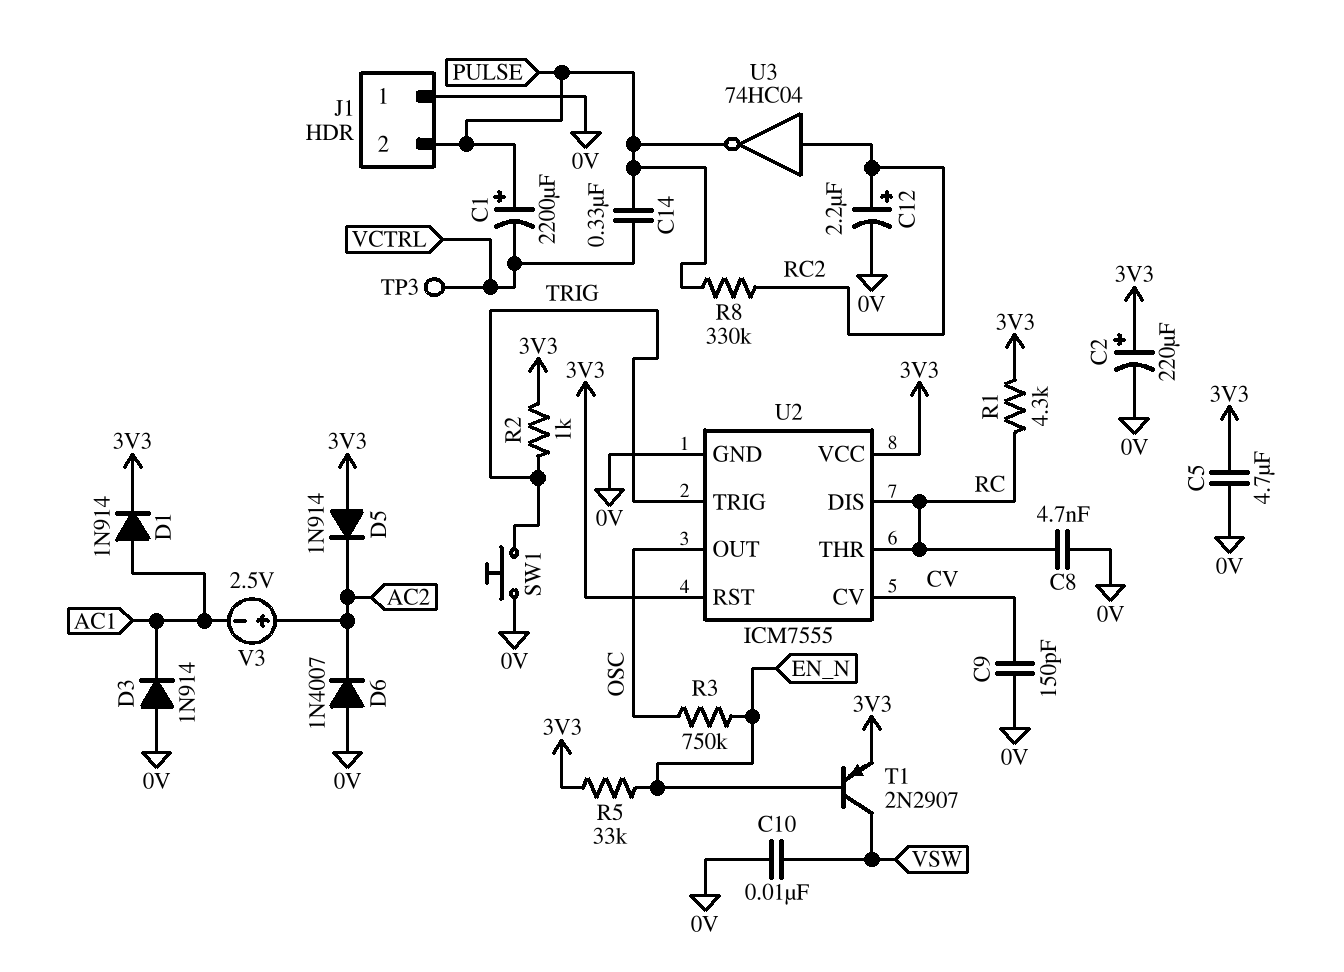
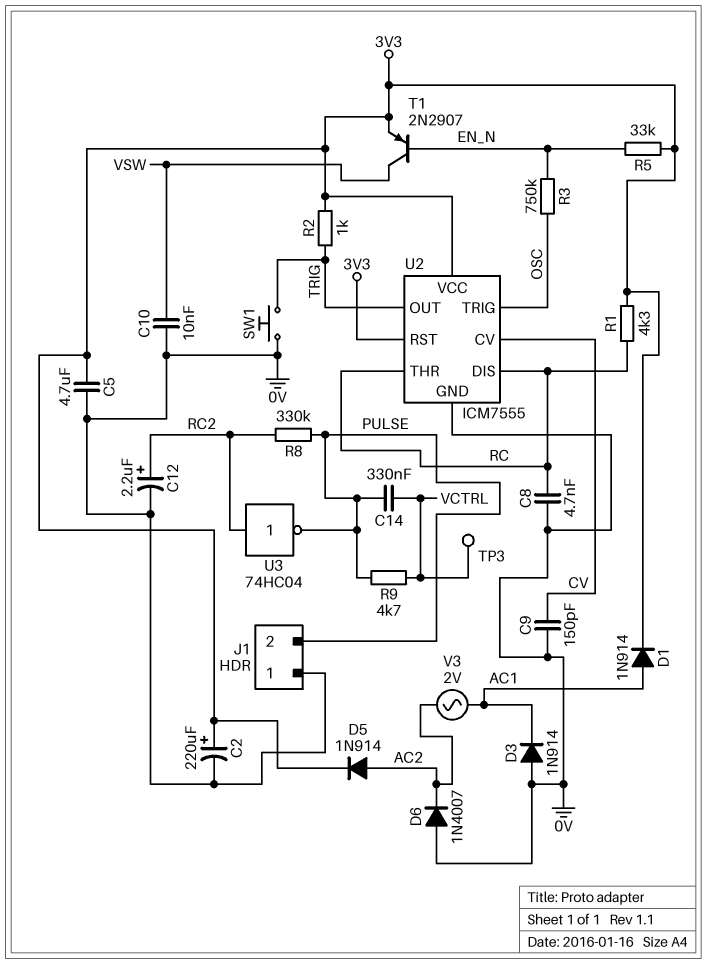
C1: 2200uF (plus PULSE, minus VCTRL) -> none
D5: diode 1N914 (A 3V3, K AC2) -> diode 1N914 (A AC2, K 3V3)
R9: none -> 4.7k (PULSE, VCTRL)
U2 pin OUT: OSC -> TRIG
U2 pin TRIG: TRIG -> OSC
V3: 2.5V (plus AC2, minus AC1) -> AC 2V (AC1, AC2)

